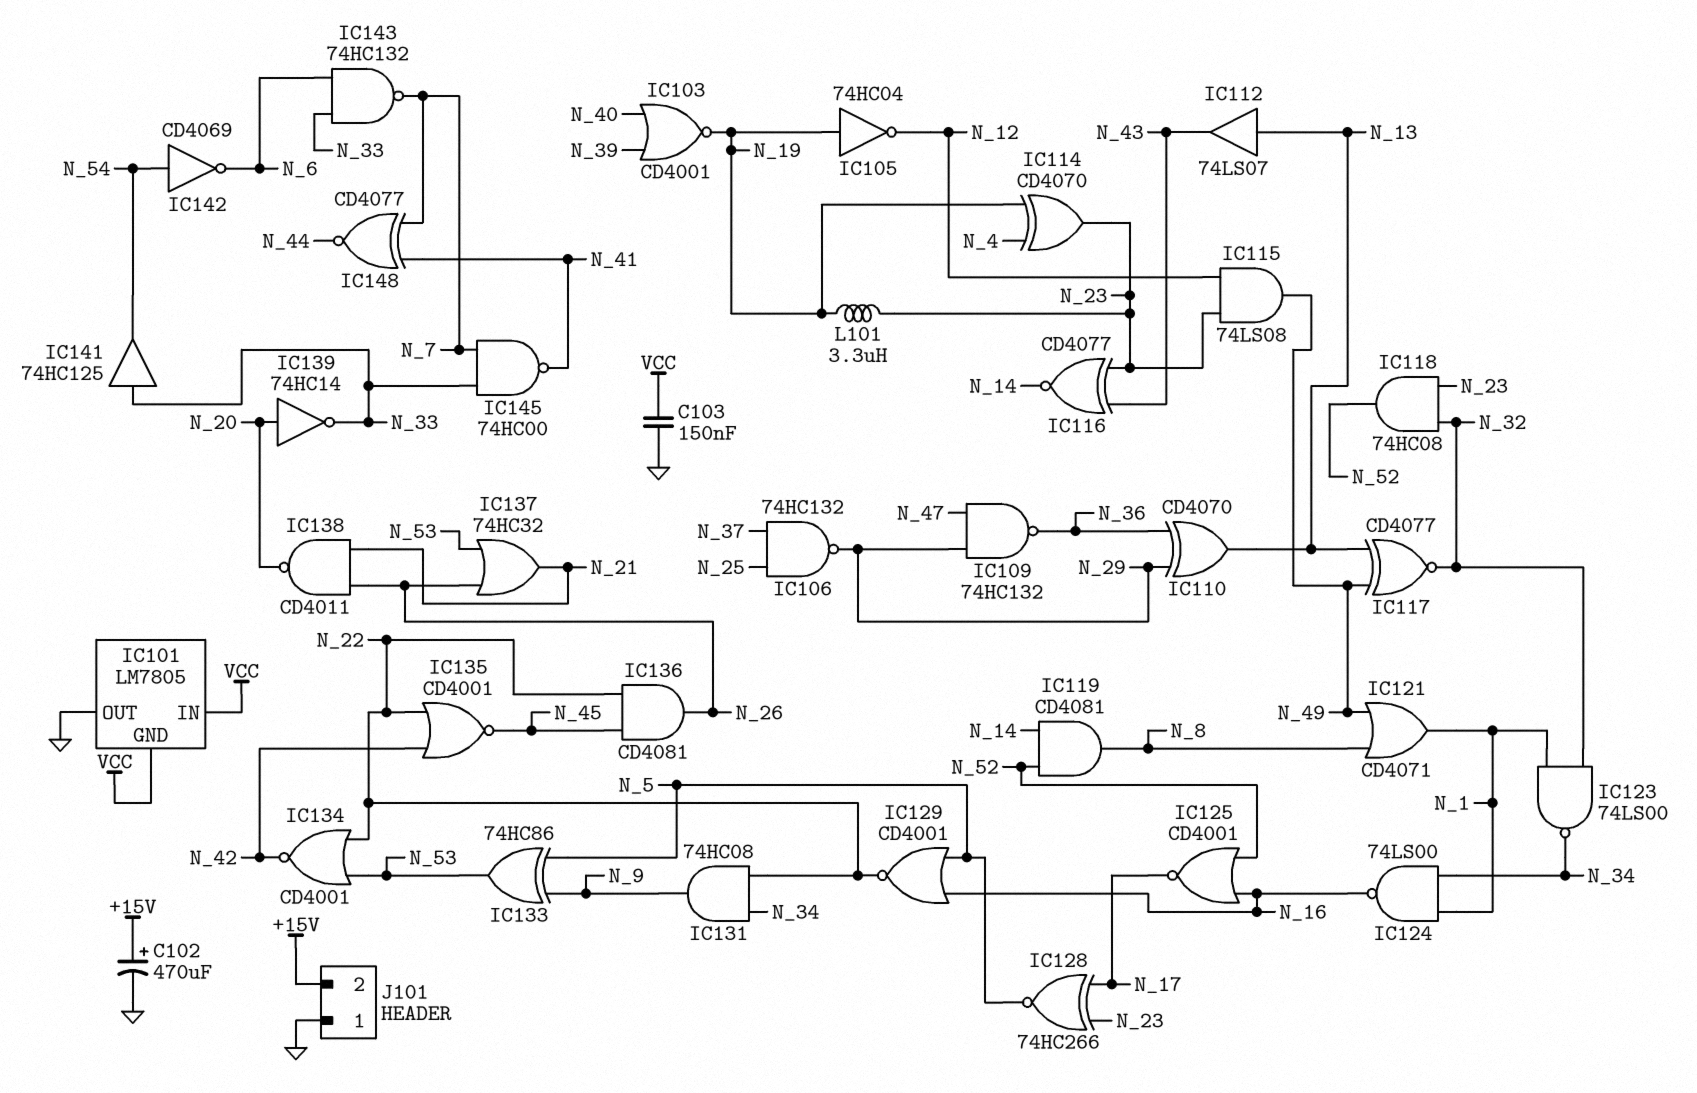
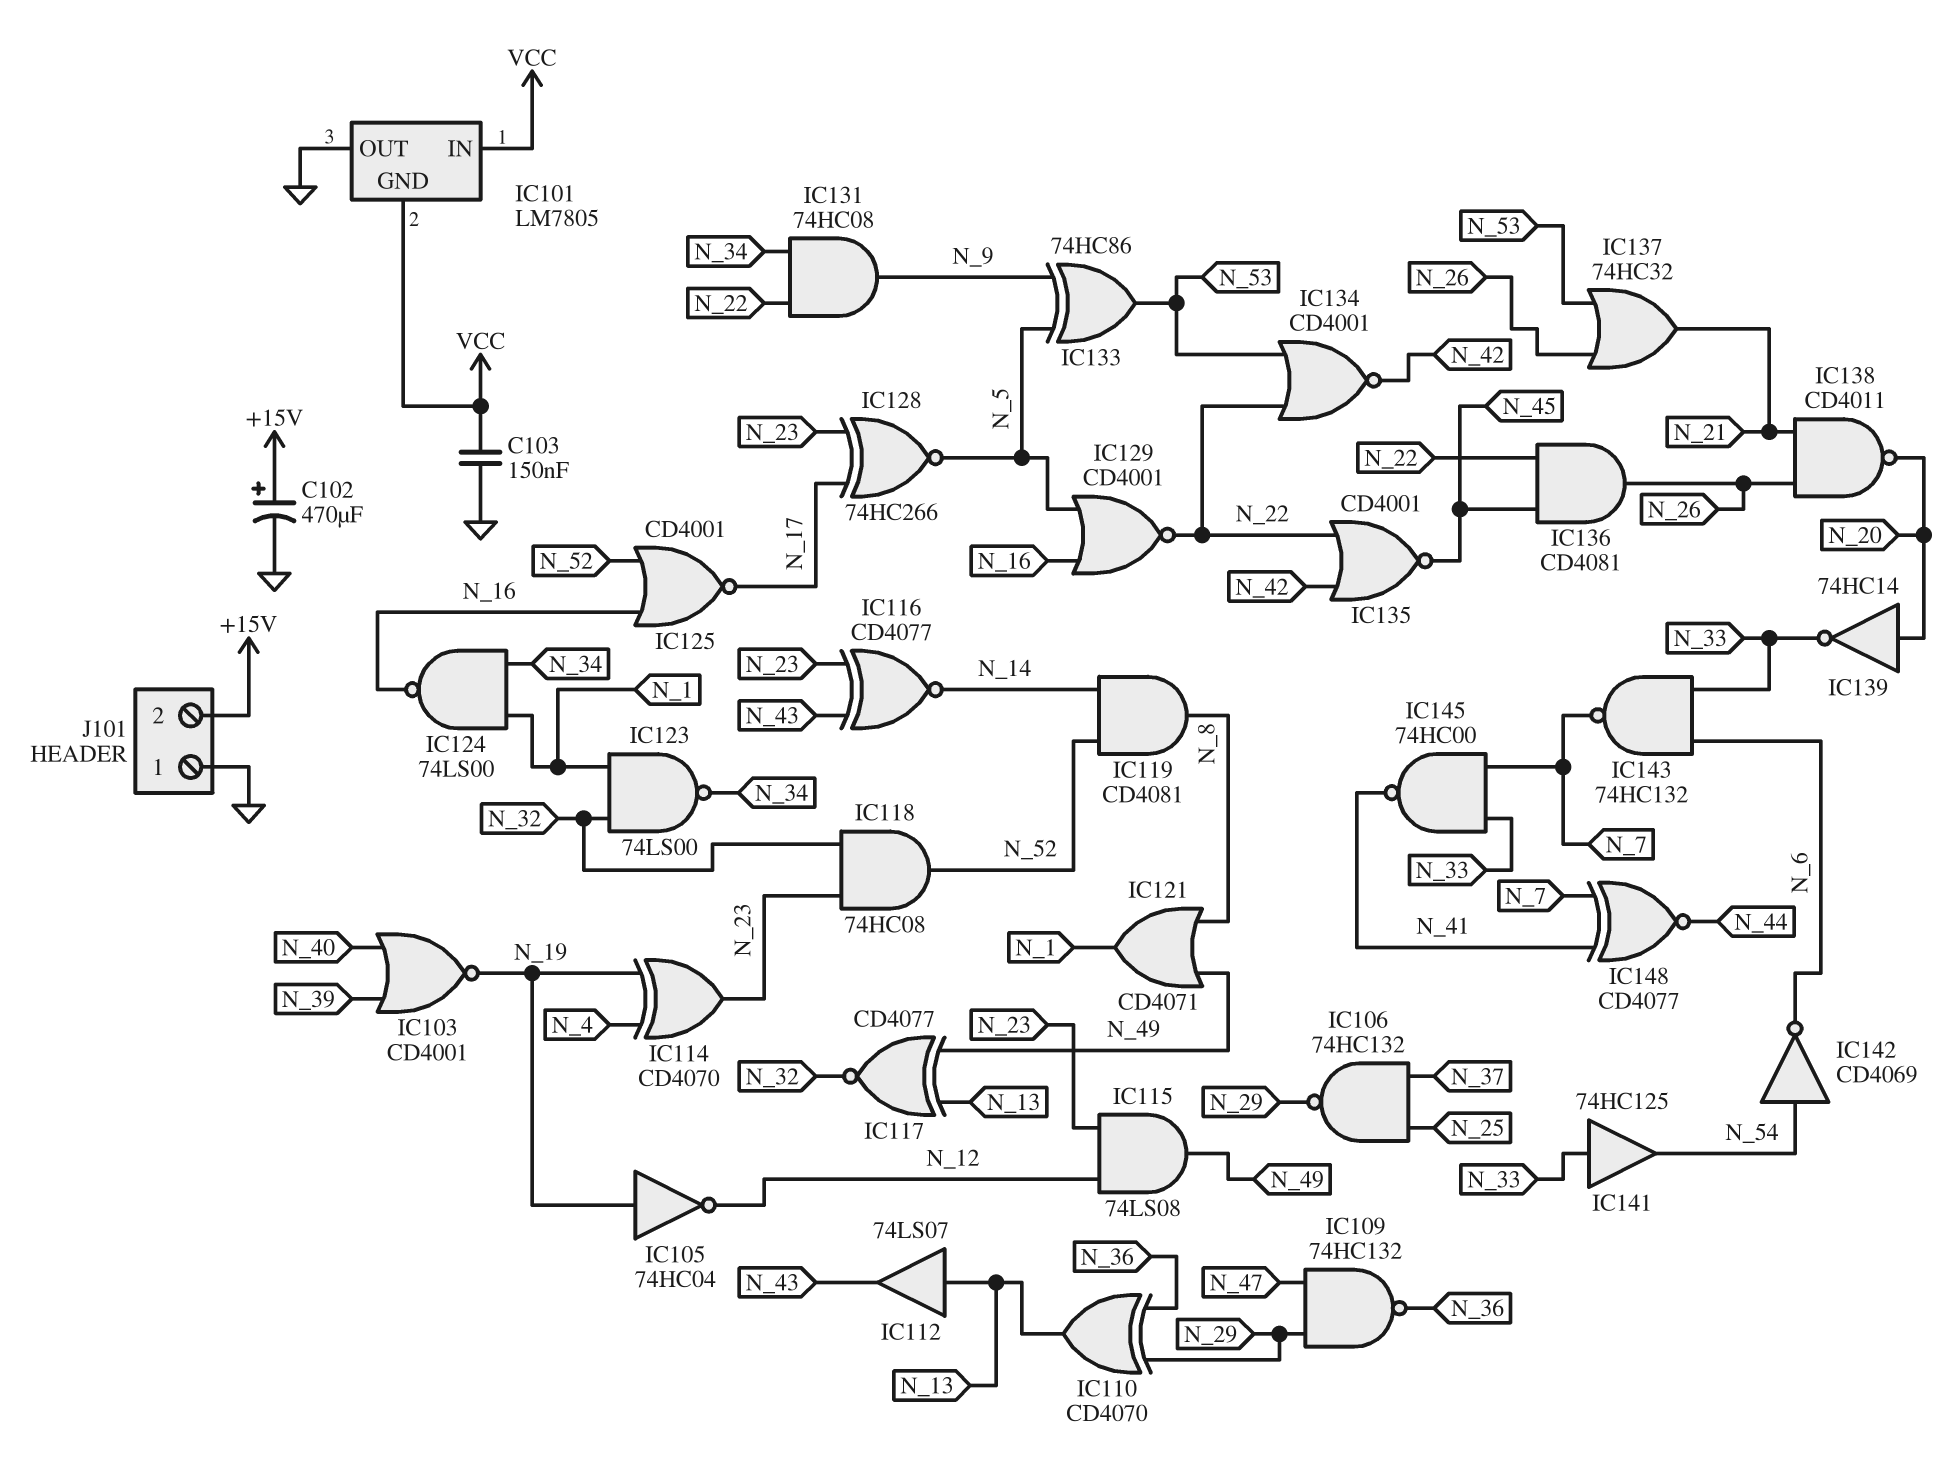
L101: 3.3uH (N_19, N_23) -> none

